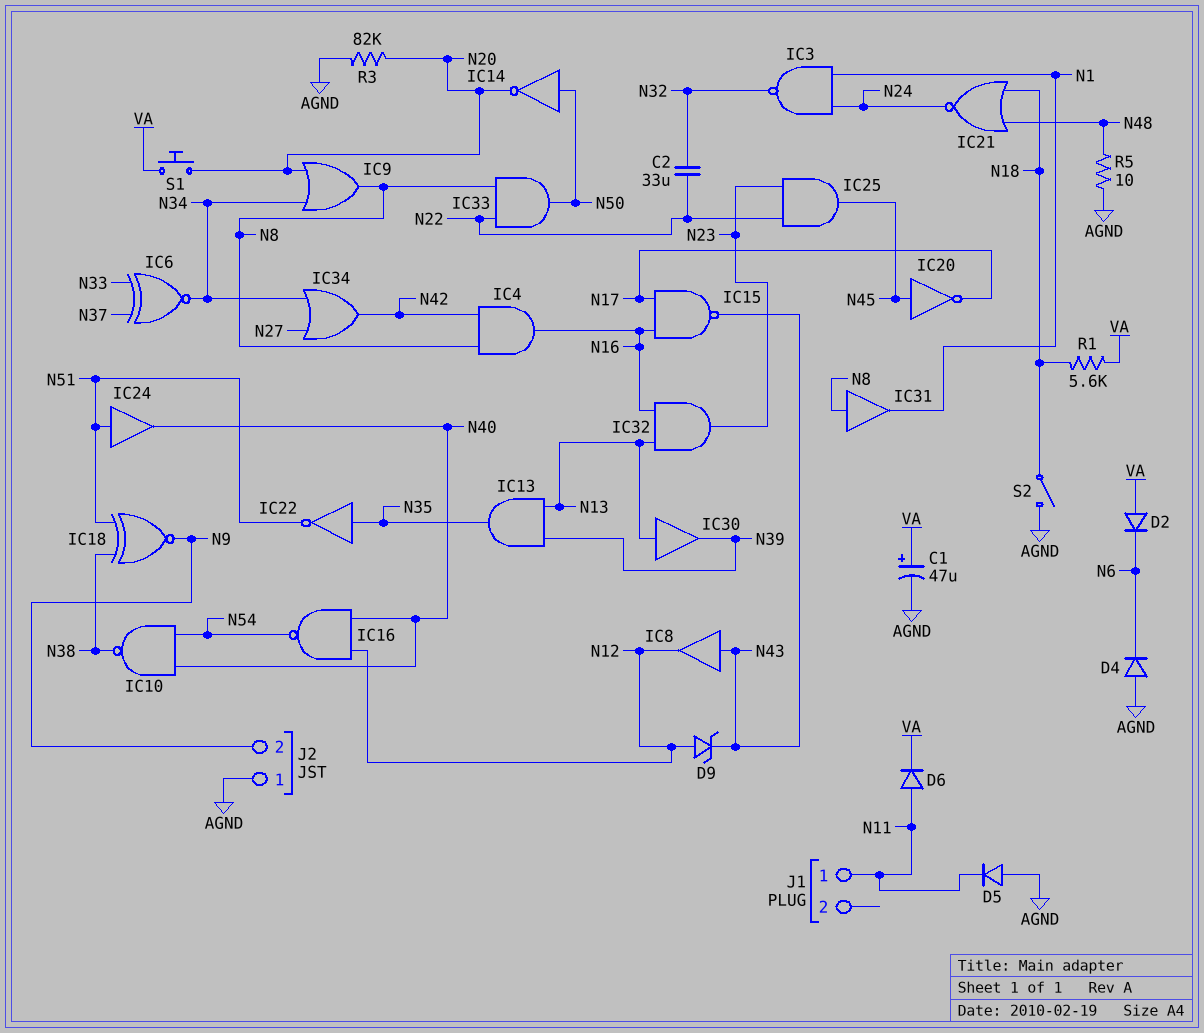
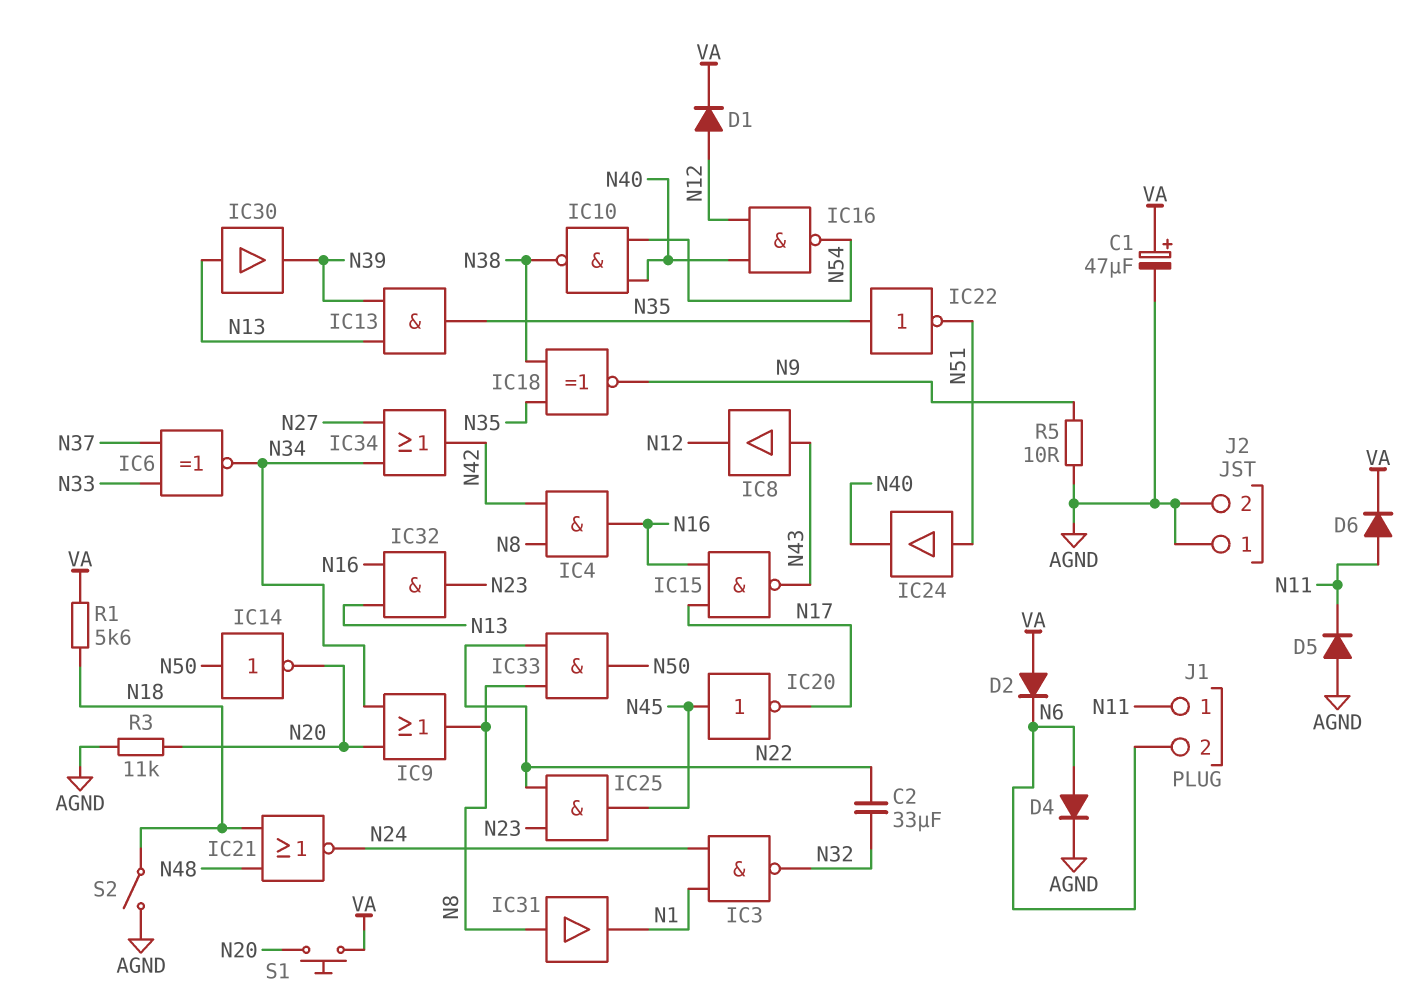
D1: none -> diode (A N12, K VA)
D4: diode (A AGND, K N6) -> diode (A N6, K AGND)
D9: zener (A N12, K N43) -> none
IC18: XNOR (in N38, in N51, out N9) -> XNOR (in N35, in N38, out N9)
J1 pin 2: none -> N6
J2 pin 2: N9 -> AGND
R3: 82k (AGND, N20) -> 11k (AGND, N20)
R5: 10 (AGND, N48) -> 10 (AGND, N9)

